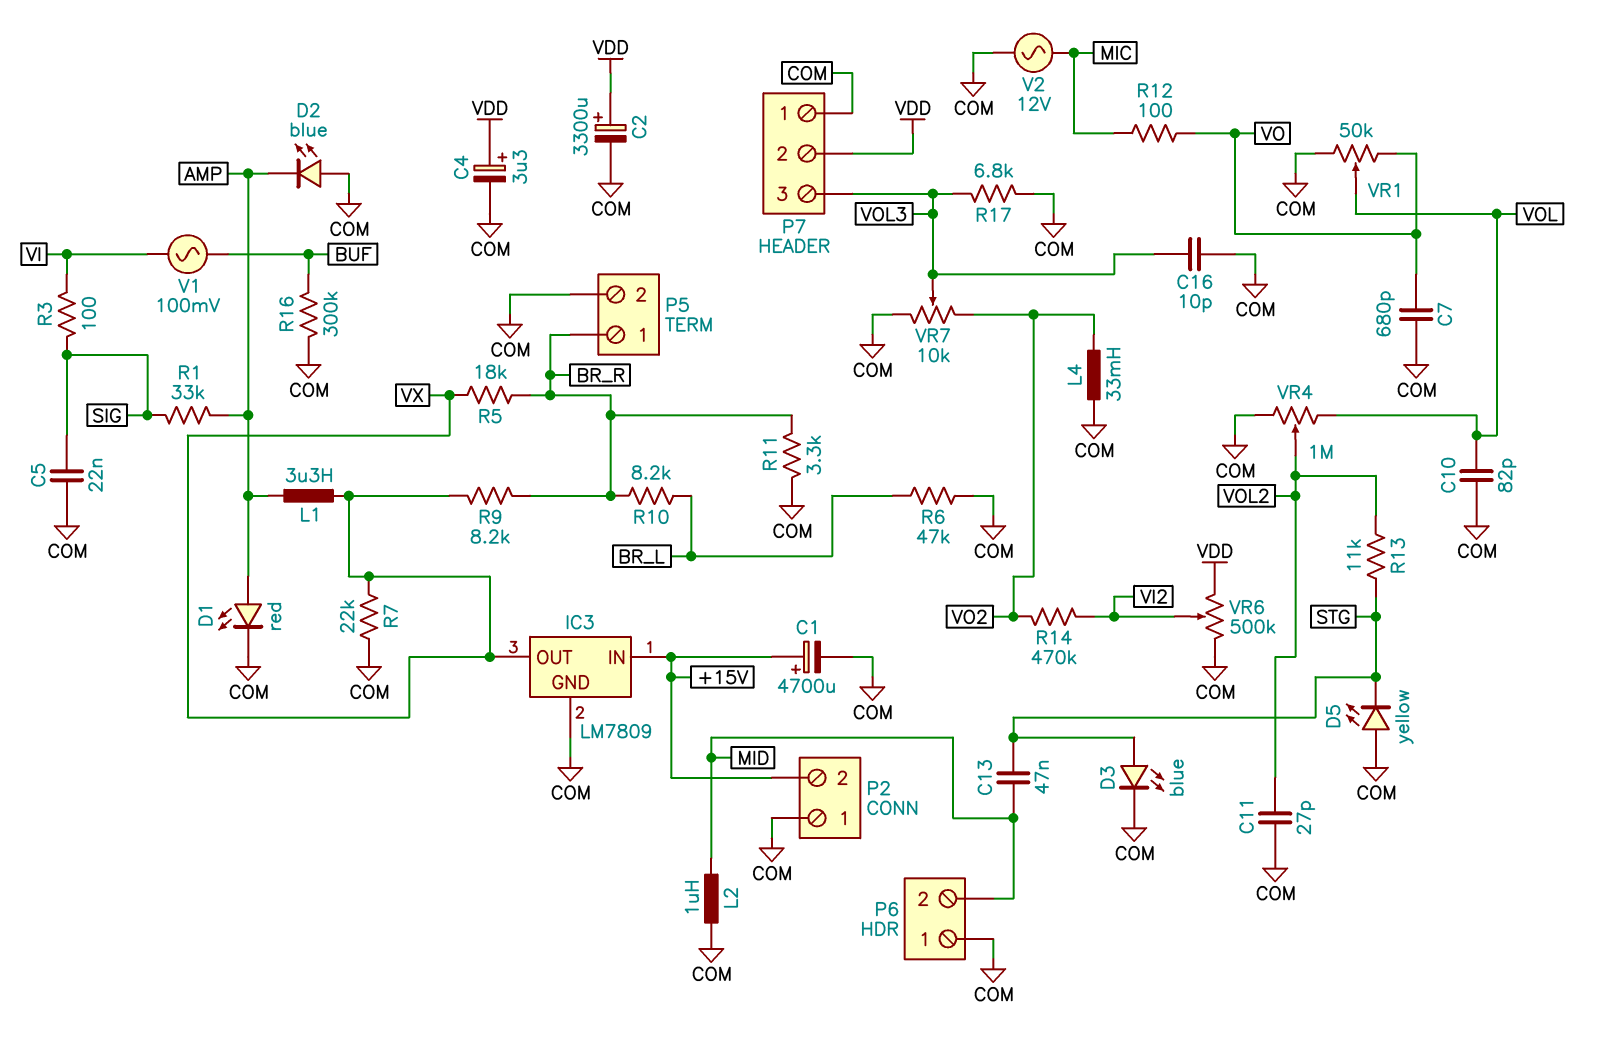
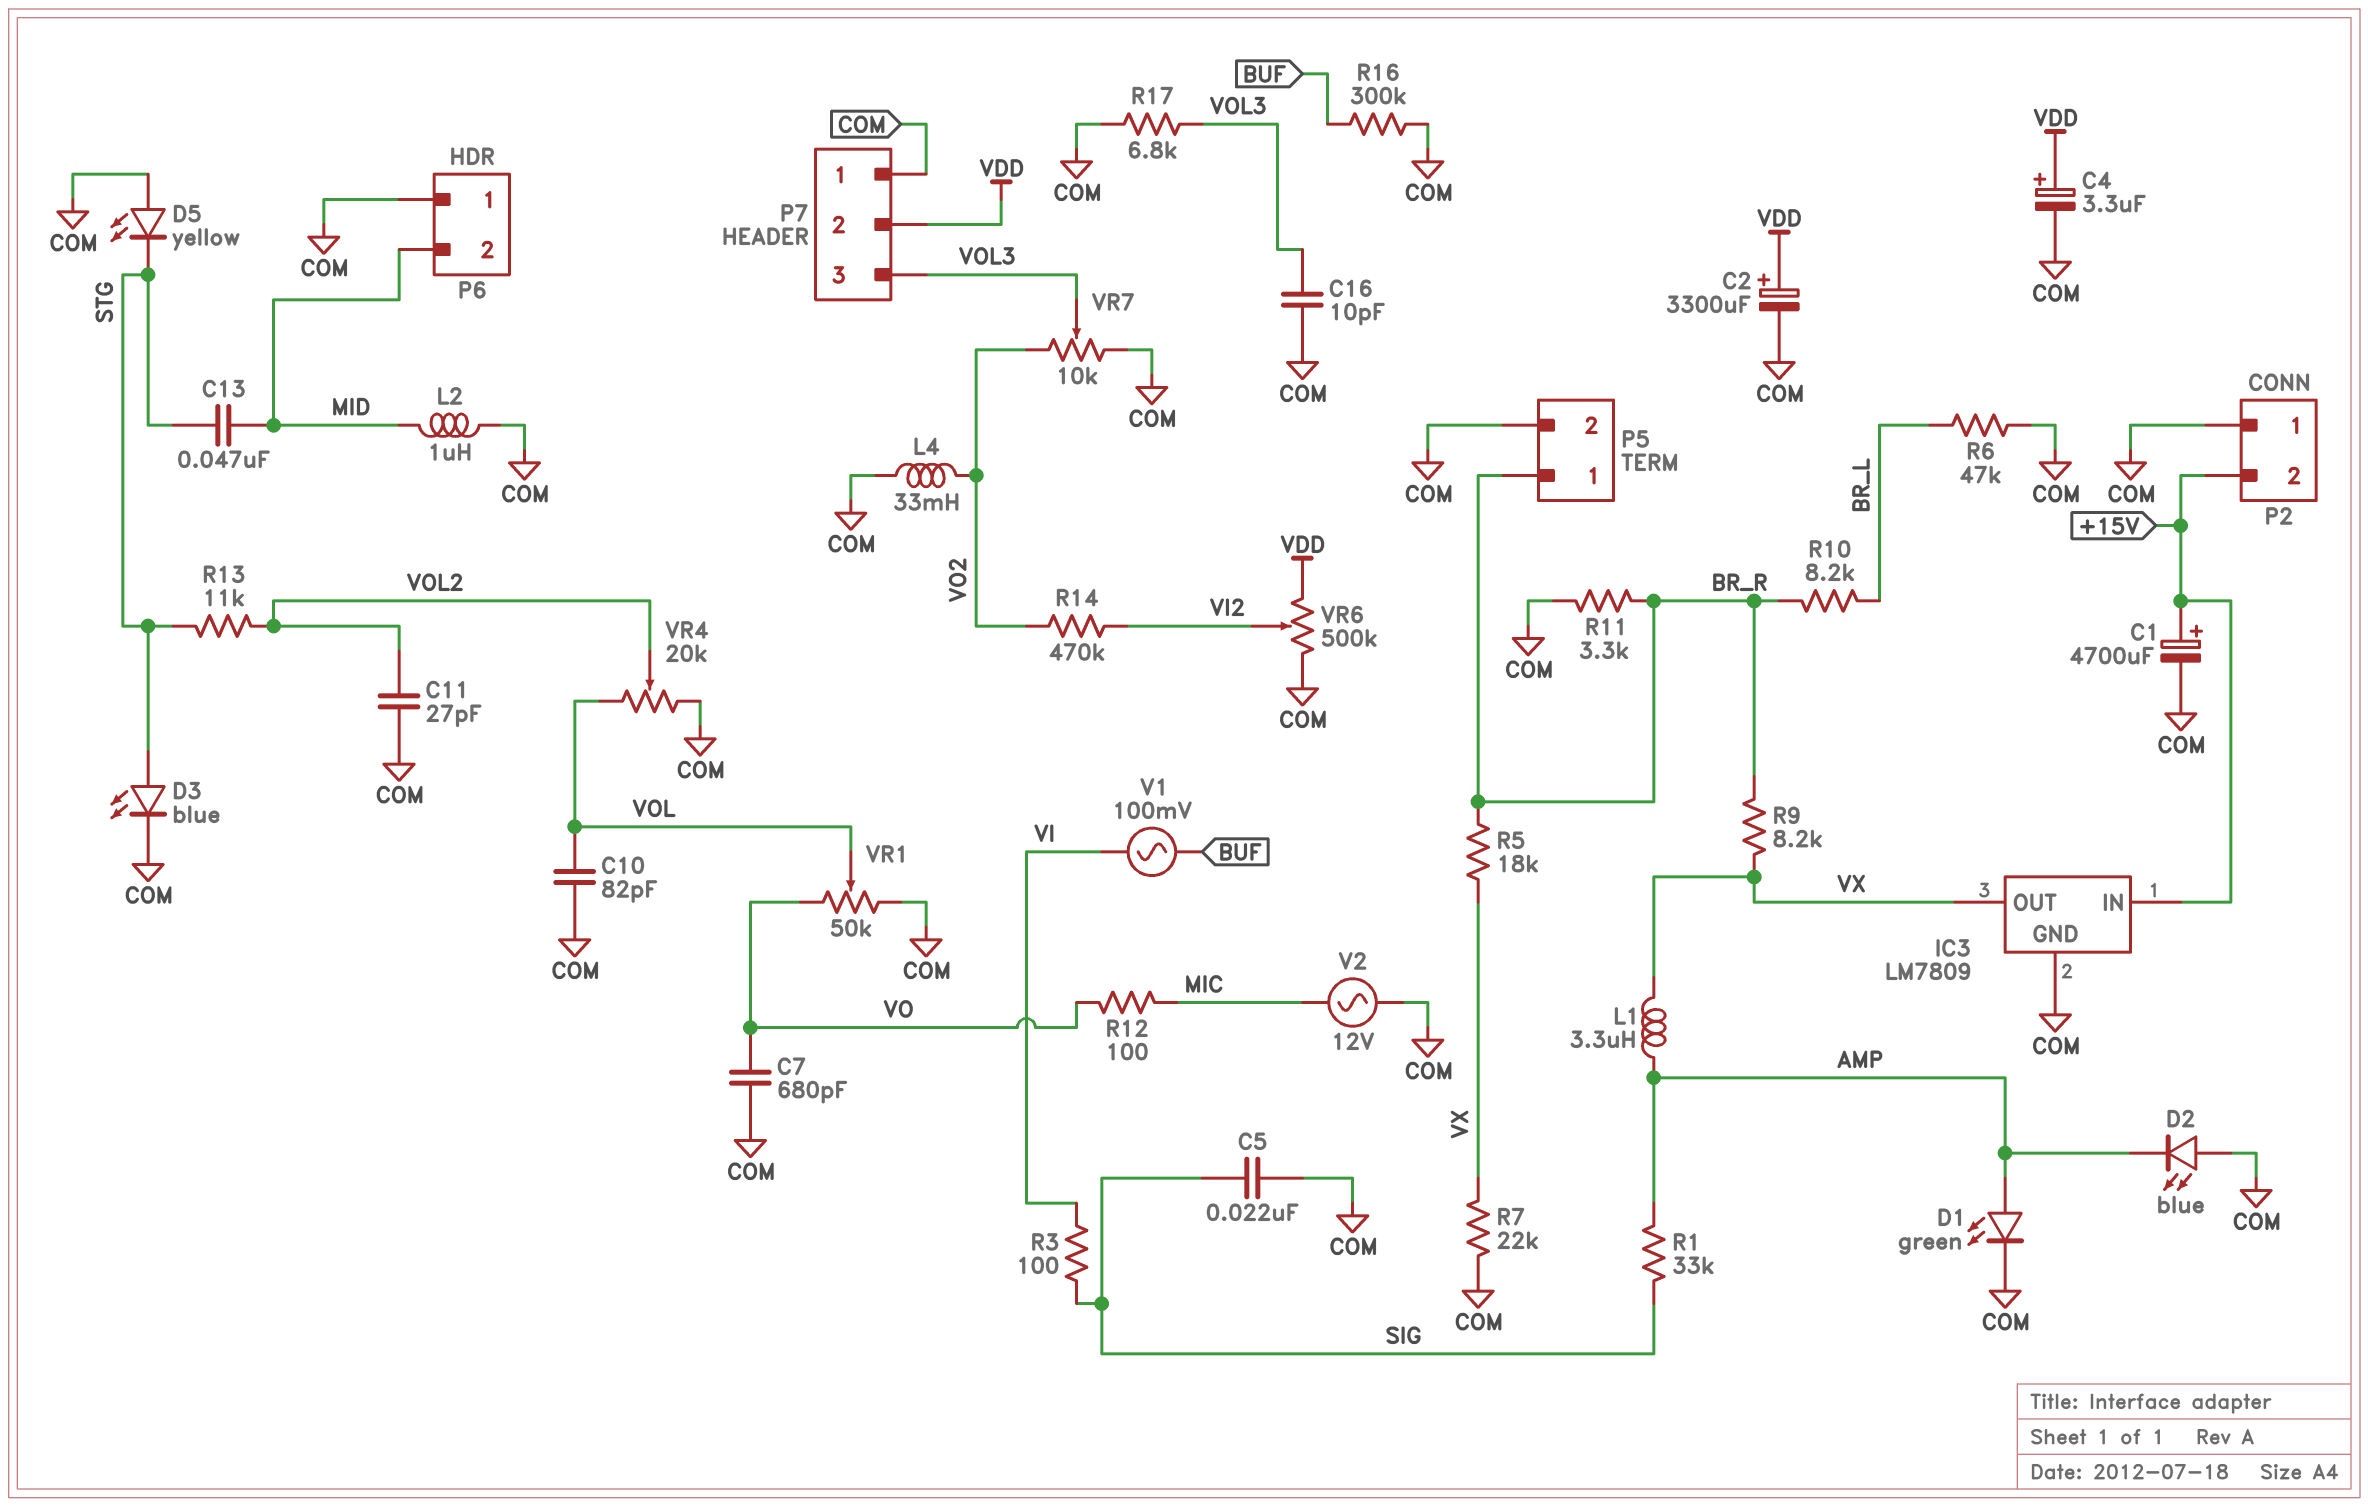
D1: LED red (A AMP, K COM) -> LED green (A AMP, K COM)
VR4: 1M (COM, VOL, wiper VOL2) -> 20k (COM, VOL, wiper VOL2)

